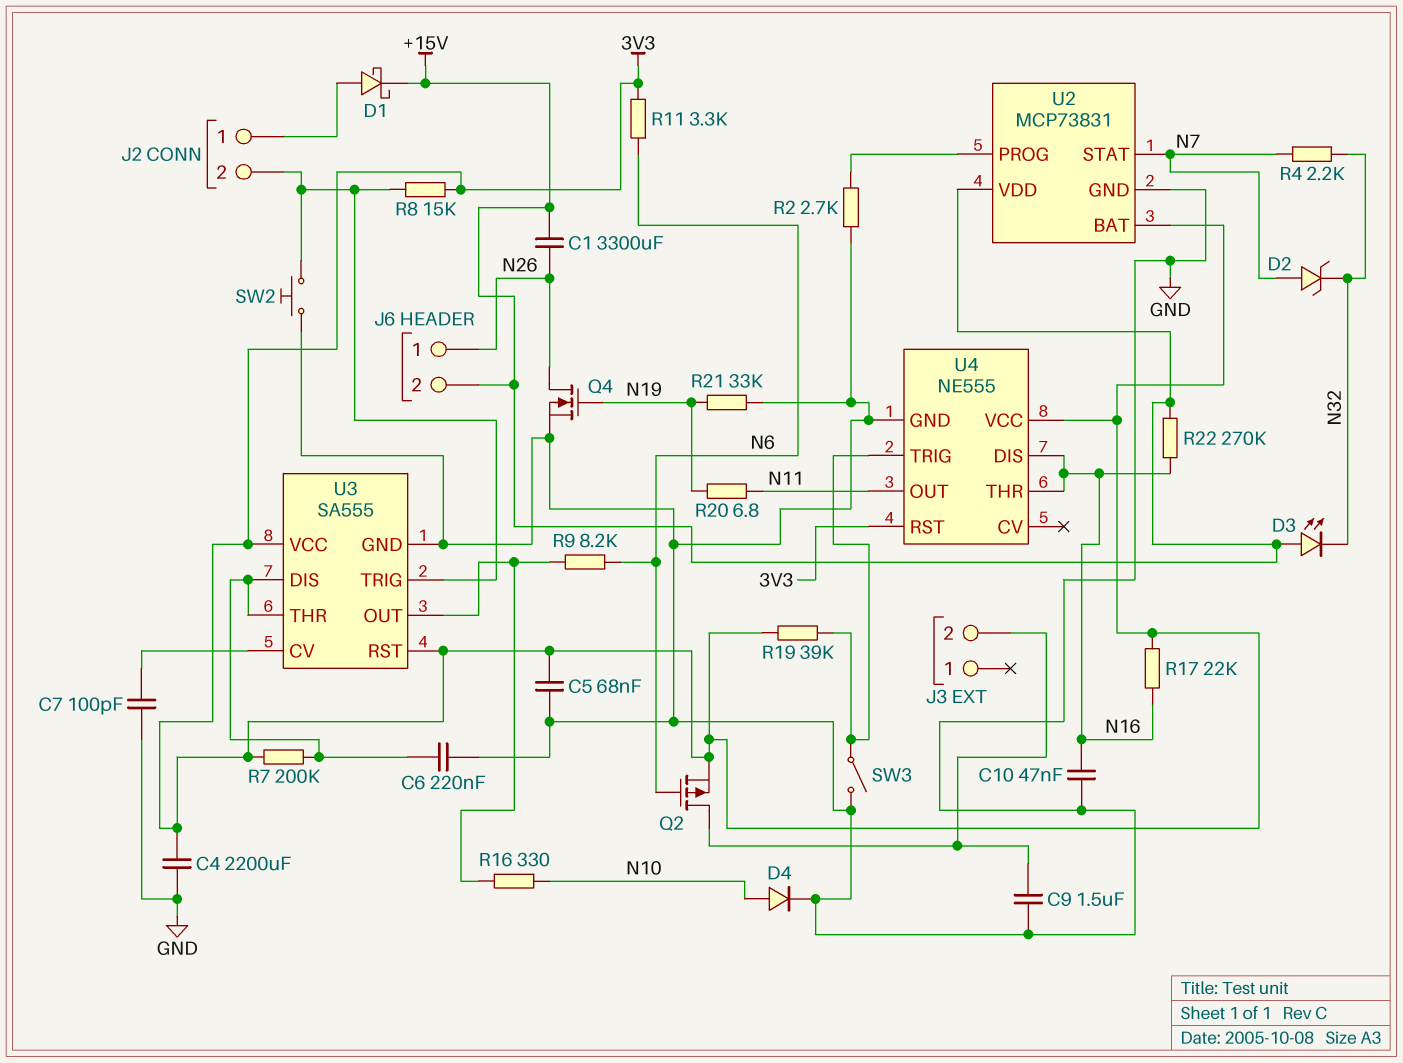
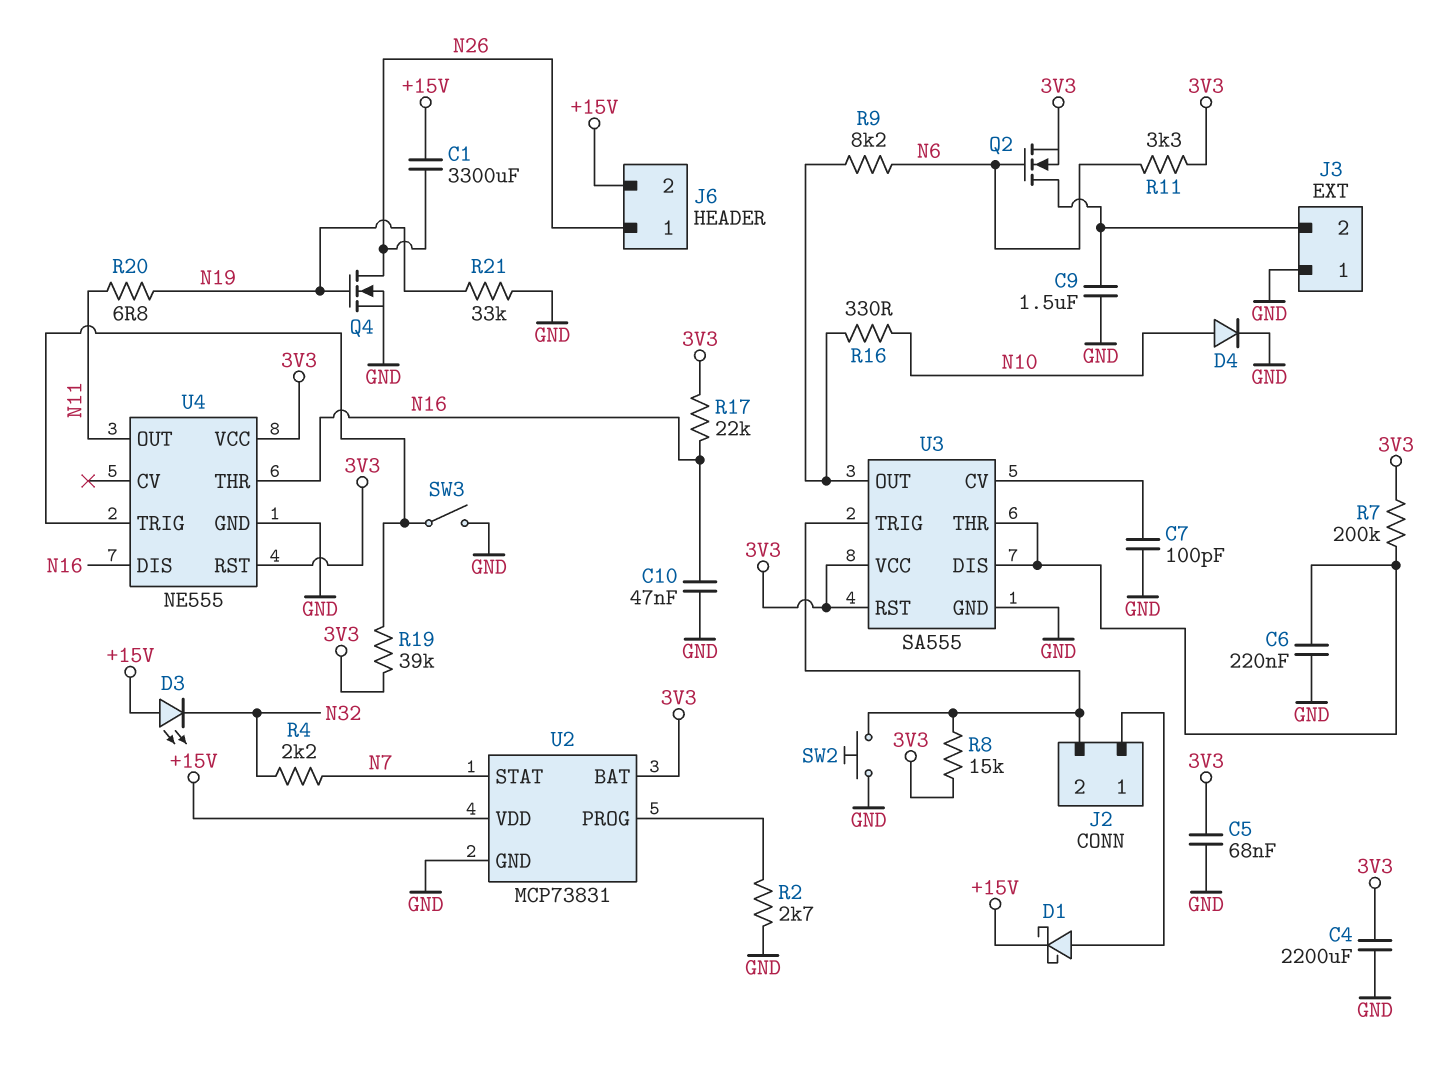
D2: zener (A N7, K N32) -> none
J3 pin 1: none -> GND
Q2: PMOS (G N6, D J3/2, S 3V3) -> NMOS (G N6, D J3/2, S 3V3)
R22: 270k (+15V, N16) -> none

